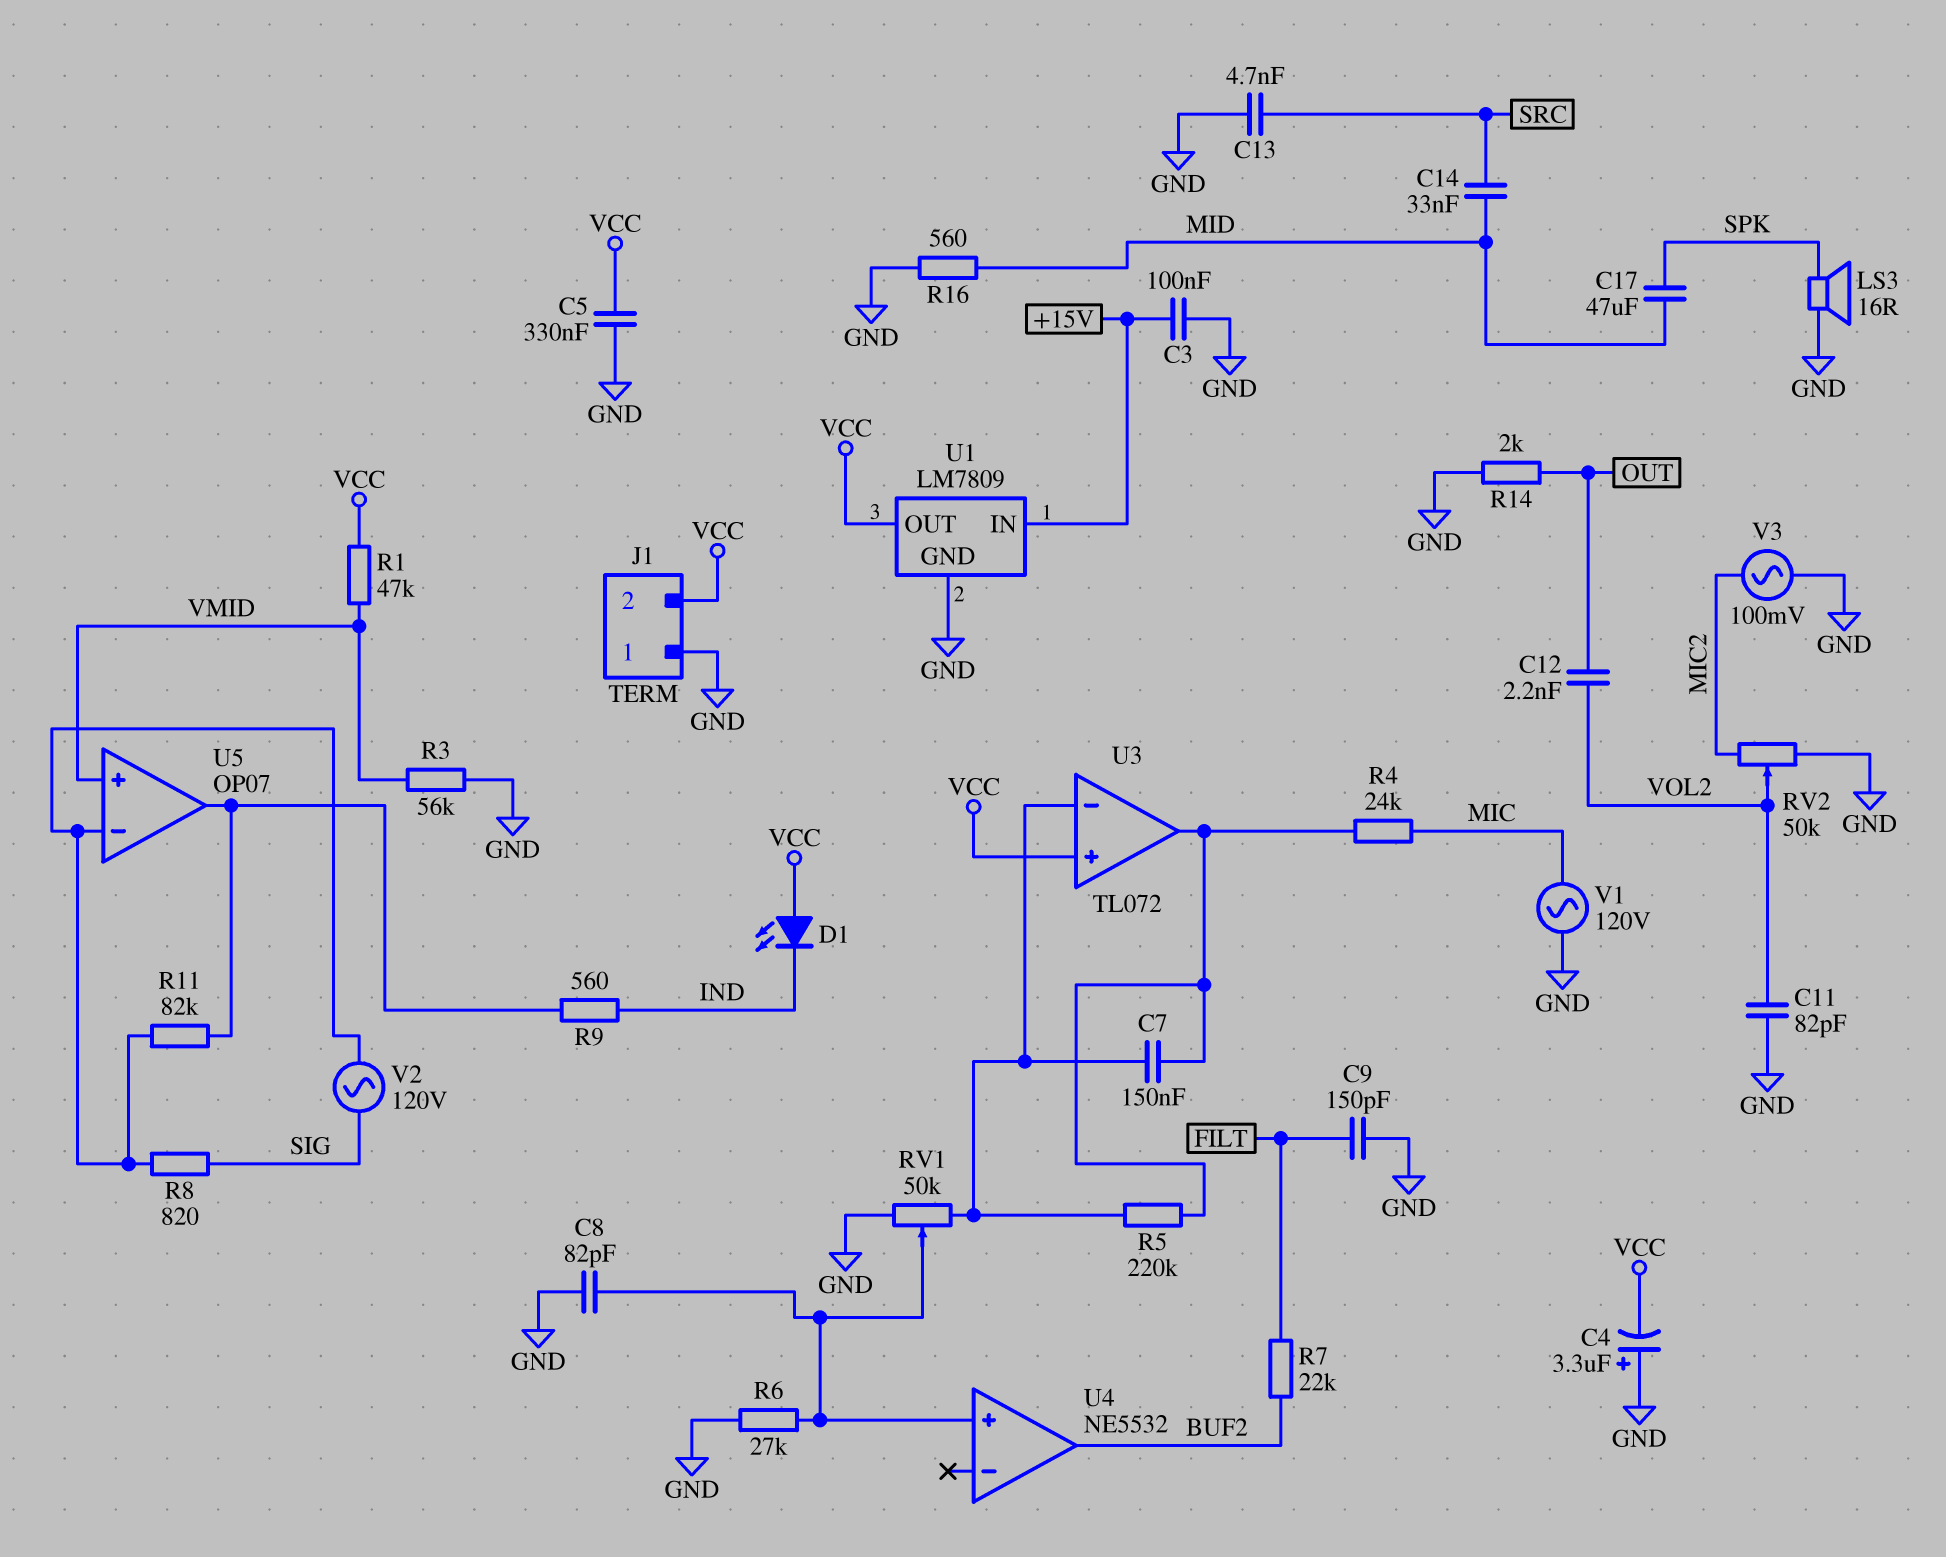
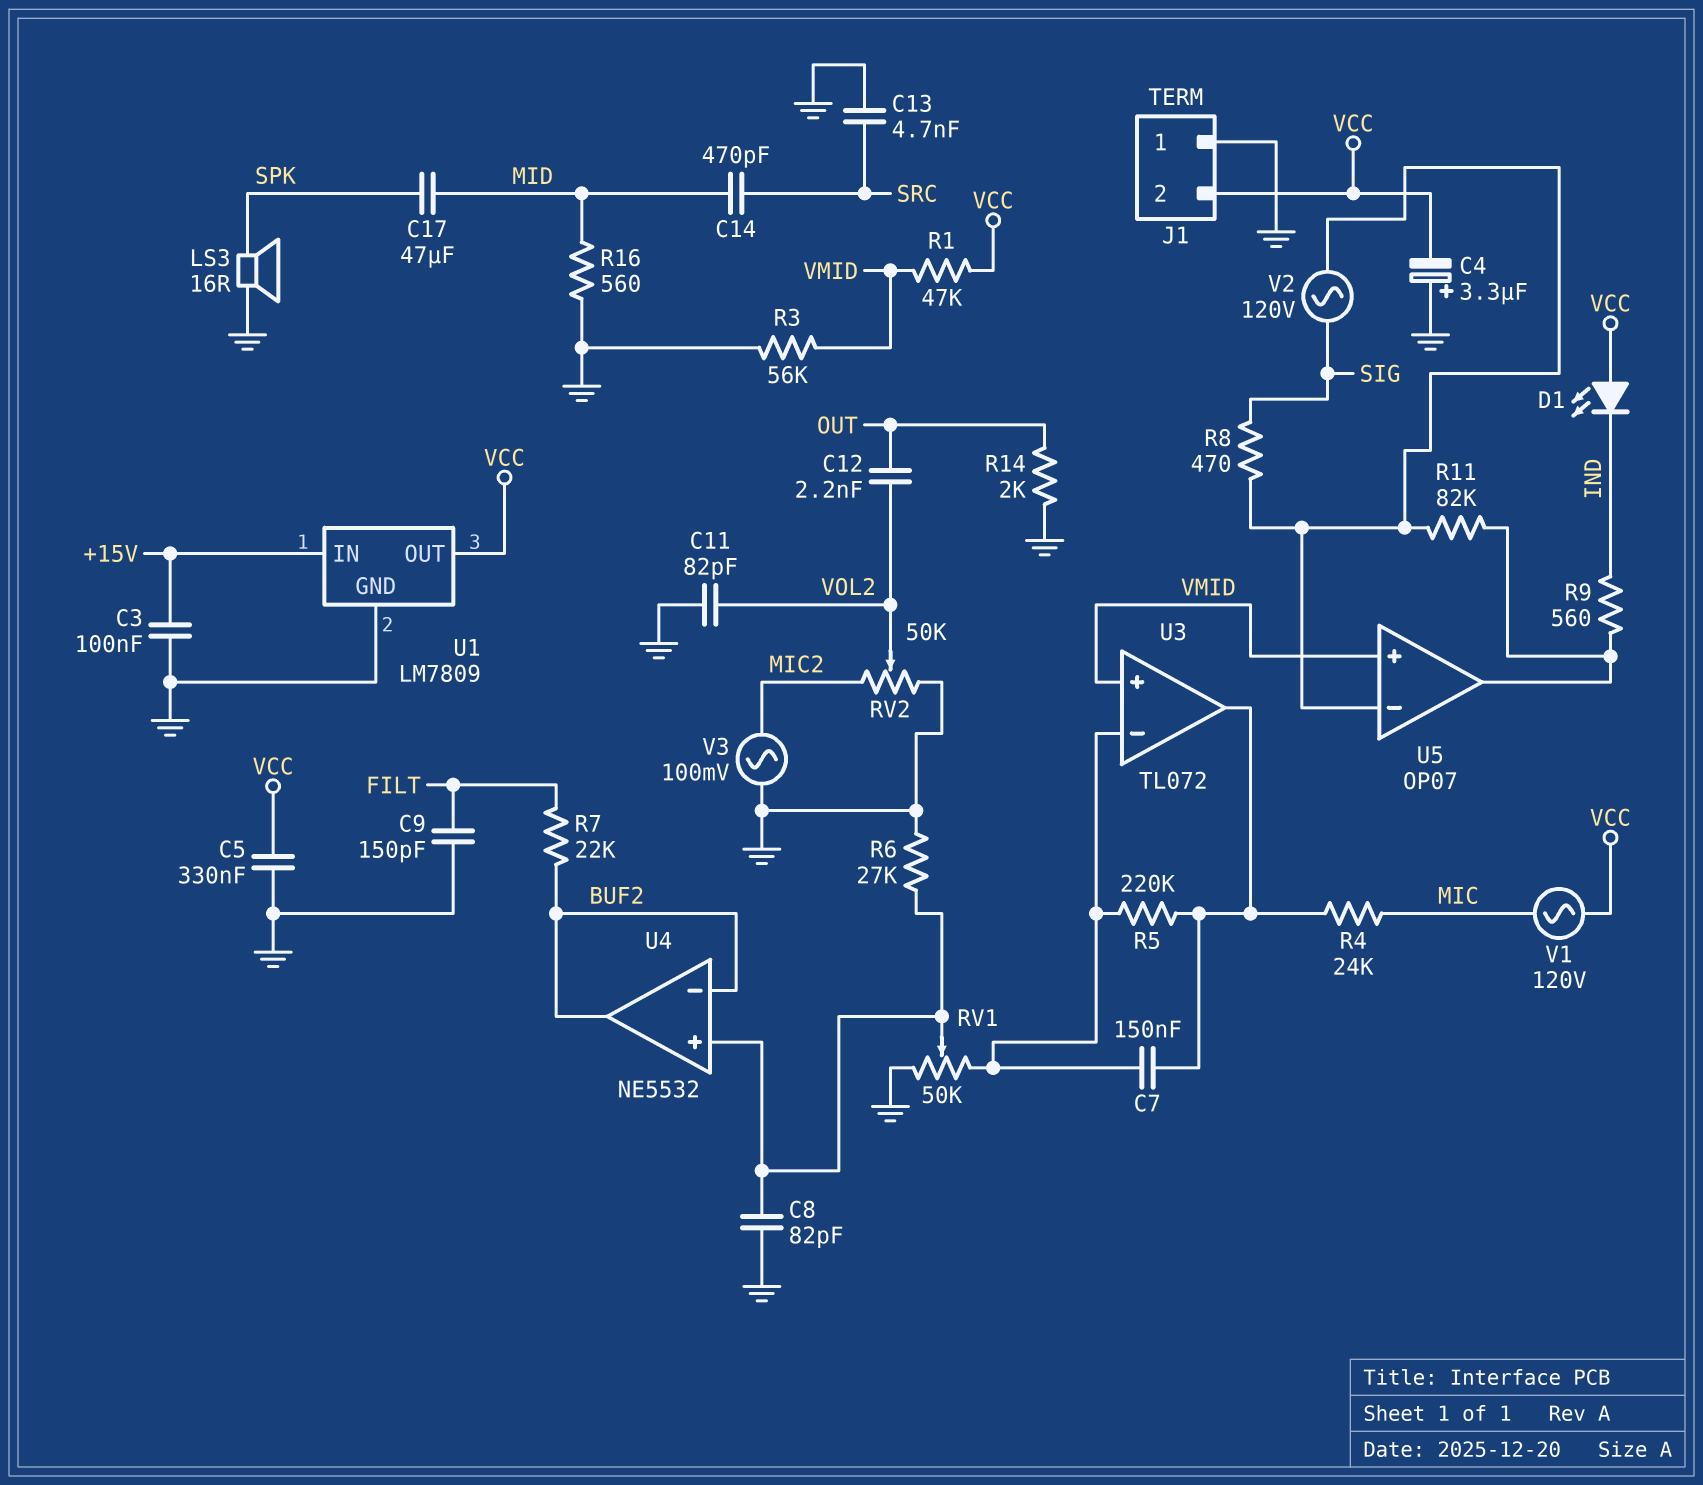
C14: 33nF (MID, SRC) -> 470pF (MID, SRC)
R8: 820 (SIG, U5/in-) -> 470 (SIG, U5/in-)
U3 pin in+: VCC -> VMID
U4 pin in-: none -> BUF2
V1: AC 120V (GND, MIC) -> AC 120V (MIC, VCC)

